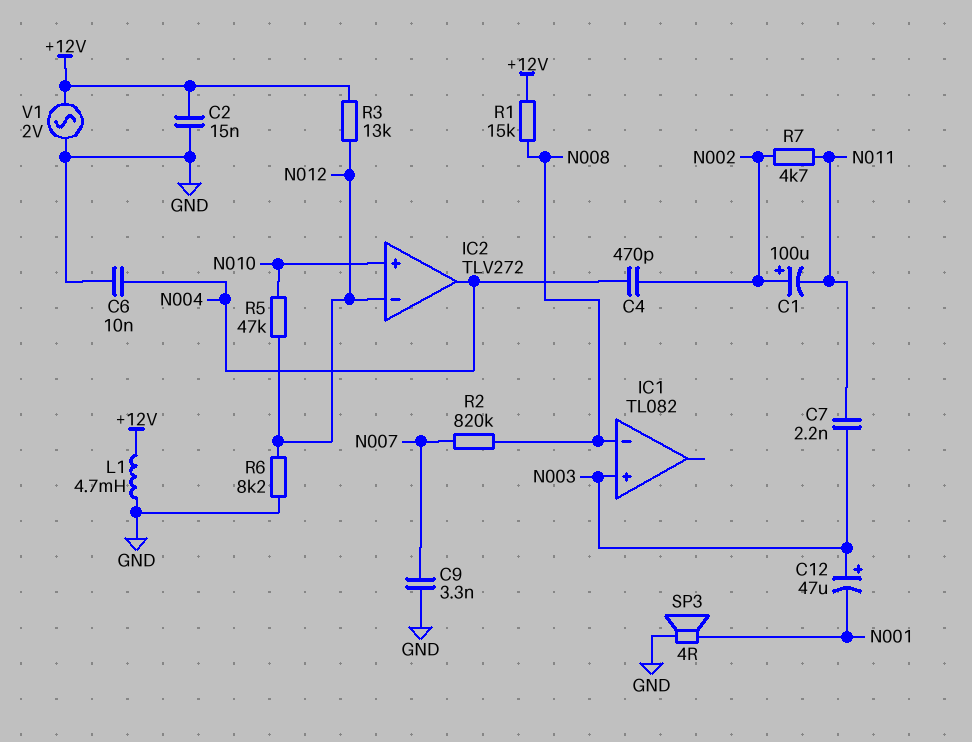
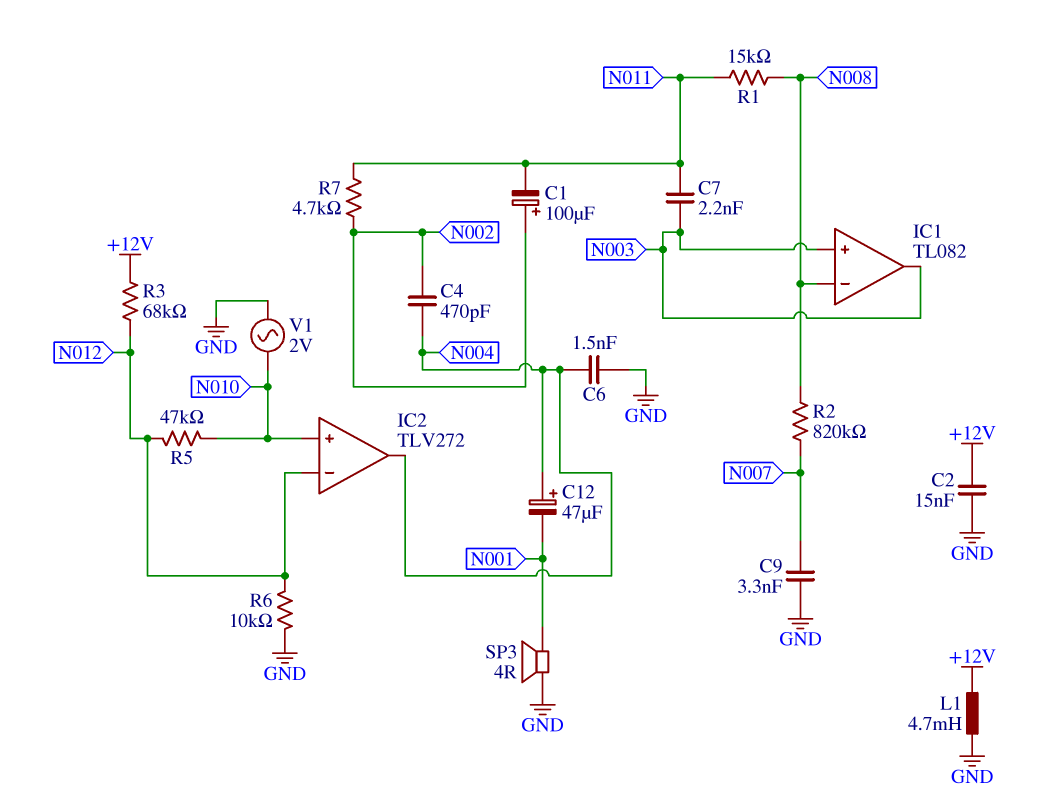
C6: 10nF (GND, N004) -> 1.5nF (GND, N004)
C12: 47uF (plus N003, minus N001) -> 47uF (plus N004, minus N001)
IC1 pin out: none -> N003
R1: 15k (+12V, N008) -> 15k (N008, N011)
R3: 13k (+12V, N012) -> 68k (+12V, N012)
R6: 8.2k (GND, N012) -> 10k (GND, N012)
V1: AC 2V (+12V, GND) -> AC 2V (GND, N010)

